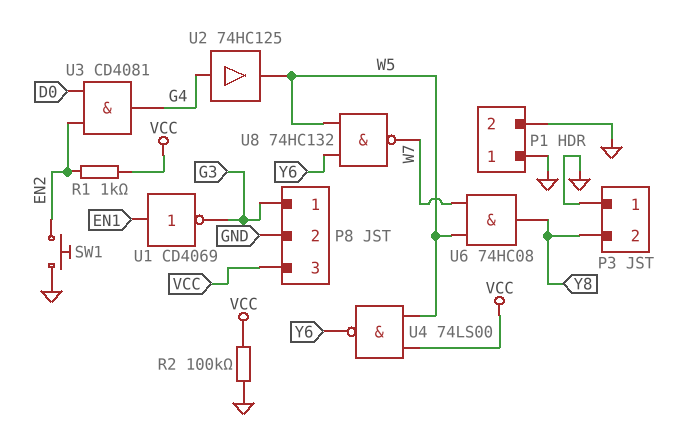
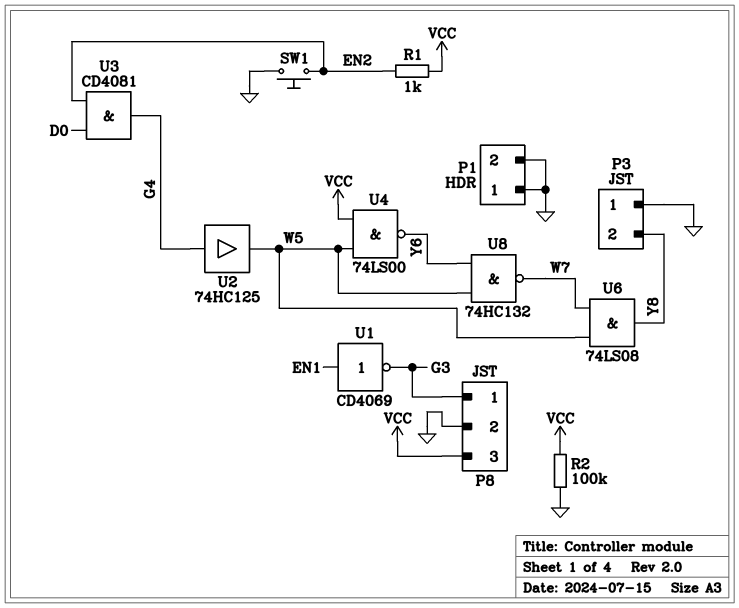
U6: AND 74HC08 (in W5, in W7, out Y8) -> AND 74LS08 (in W5, in W7, out Y8)

